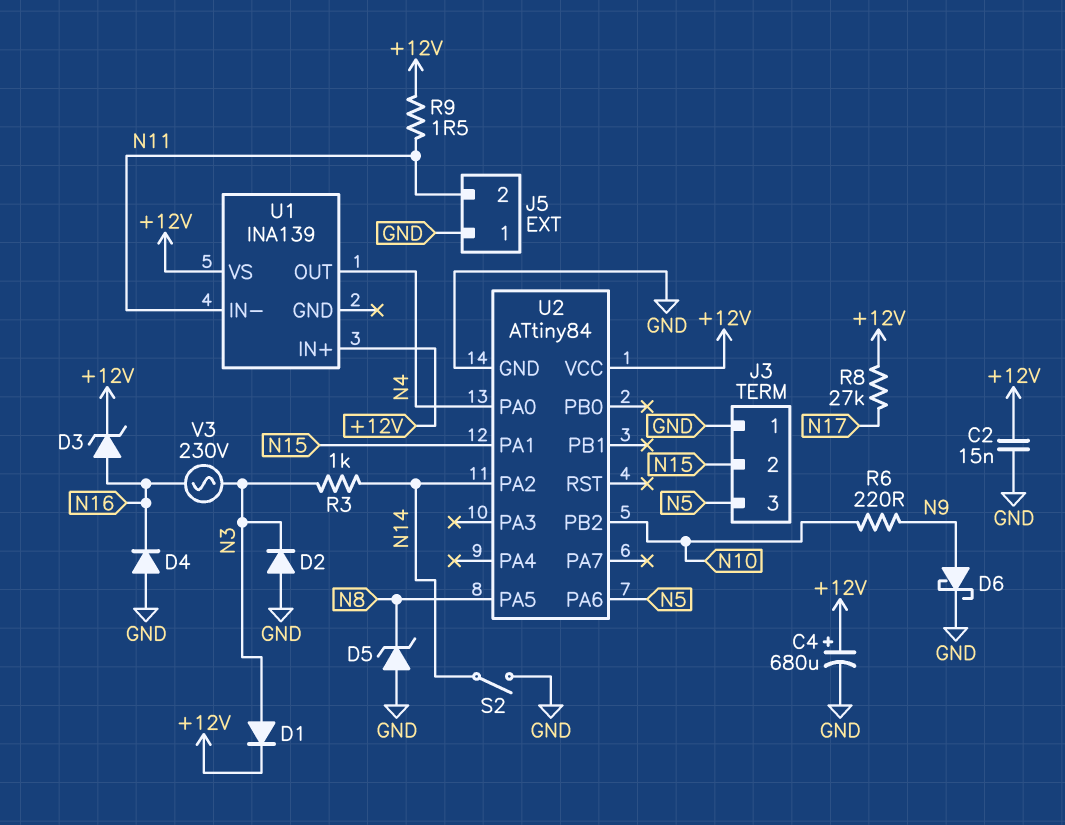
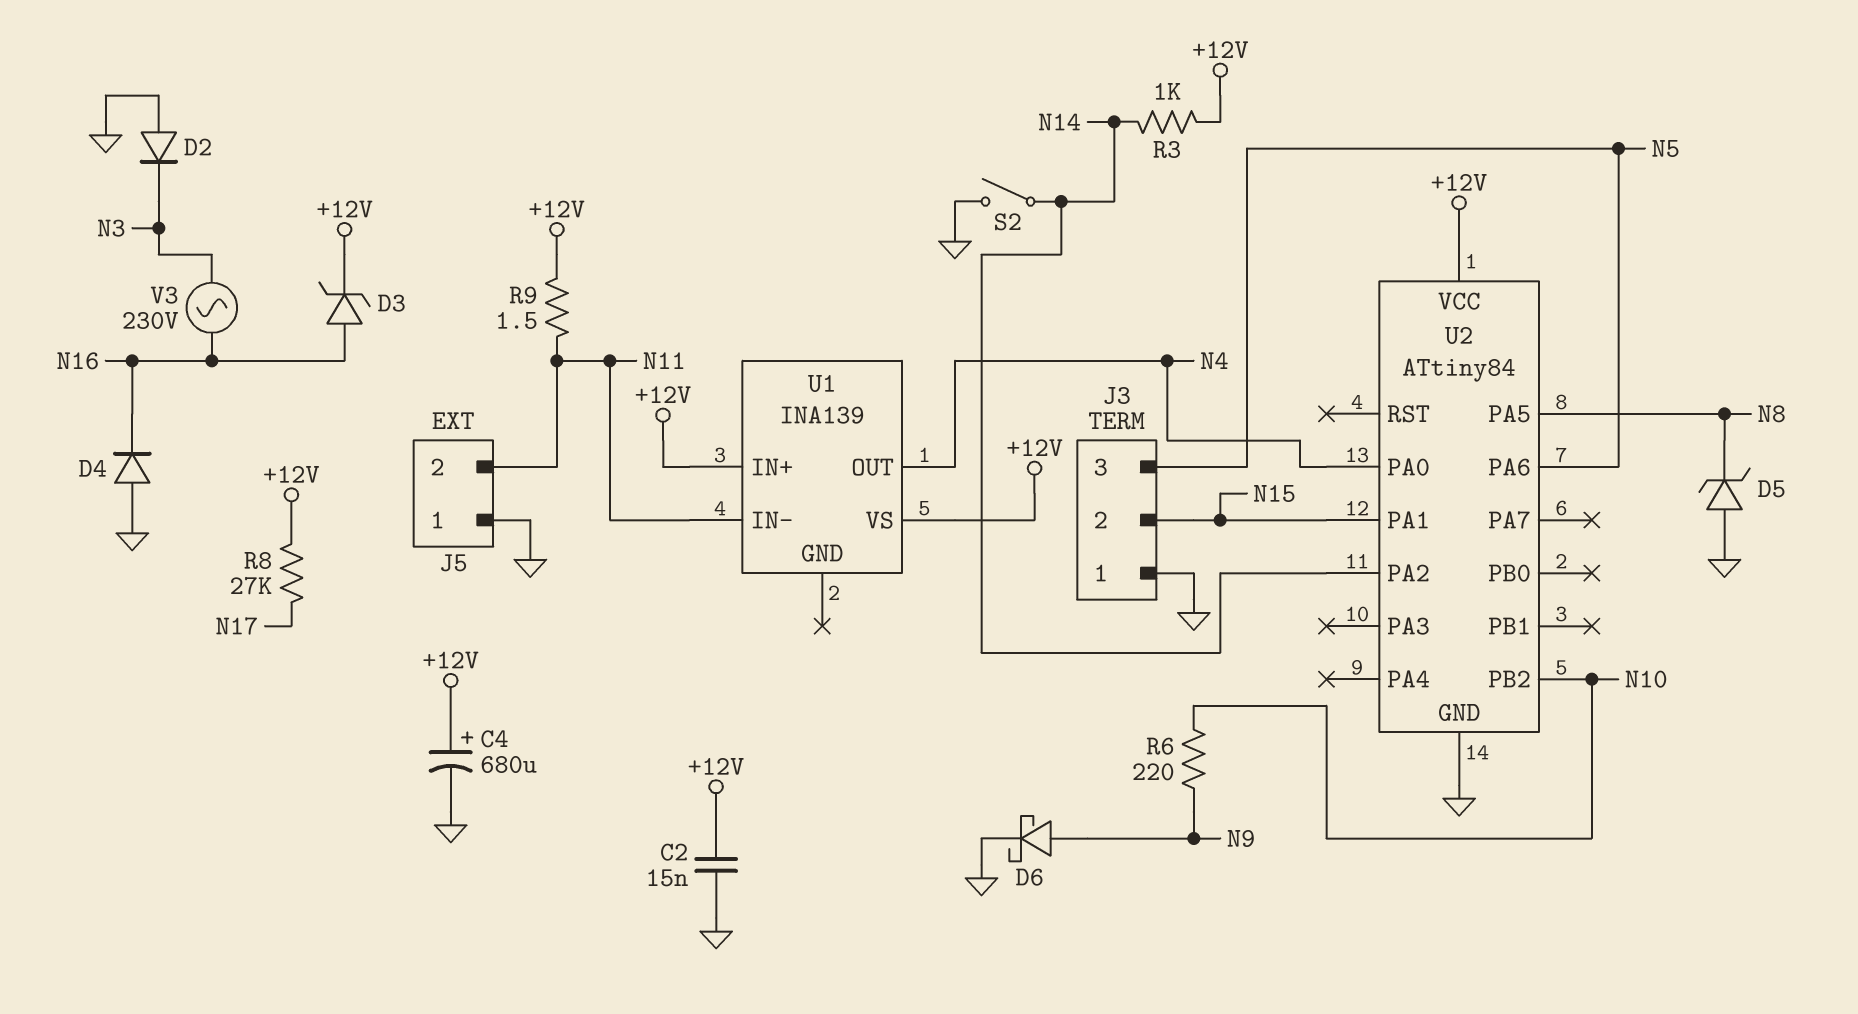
D1: diode (A N3, K +12V) -> none
R3: 1k (N3, N14) -> 1k (+12V, N14)

